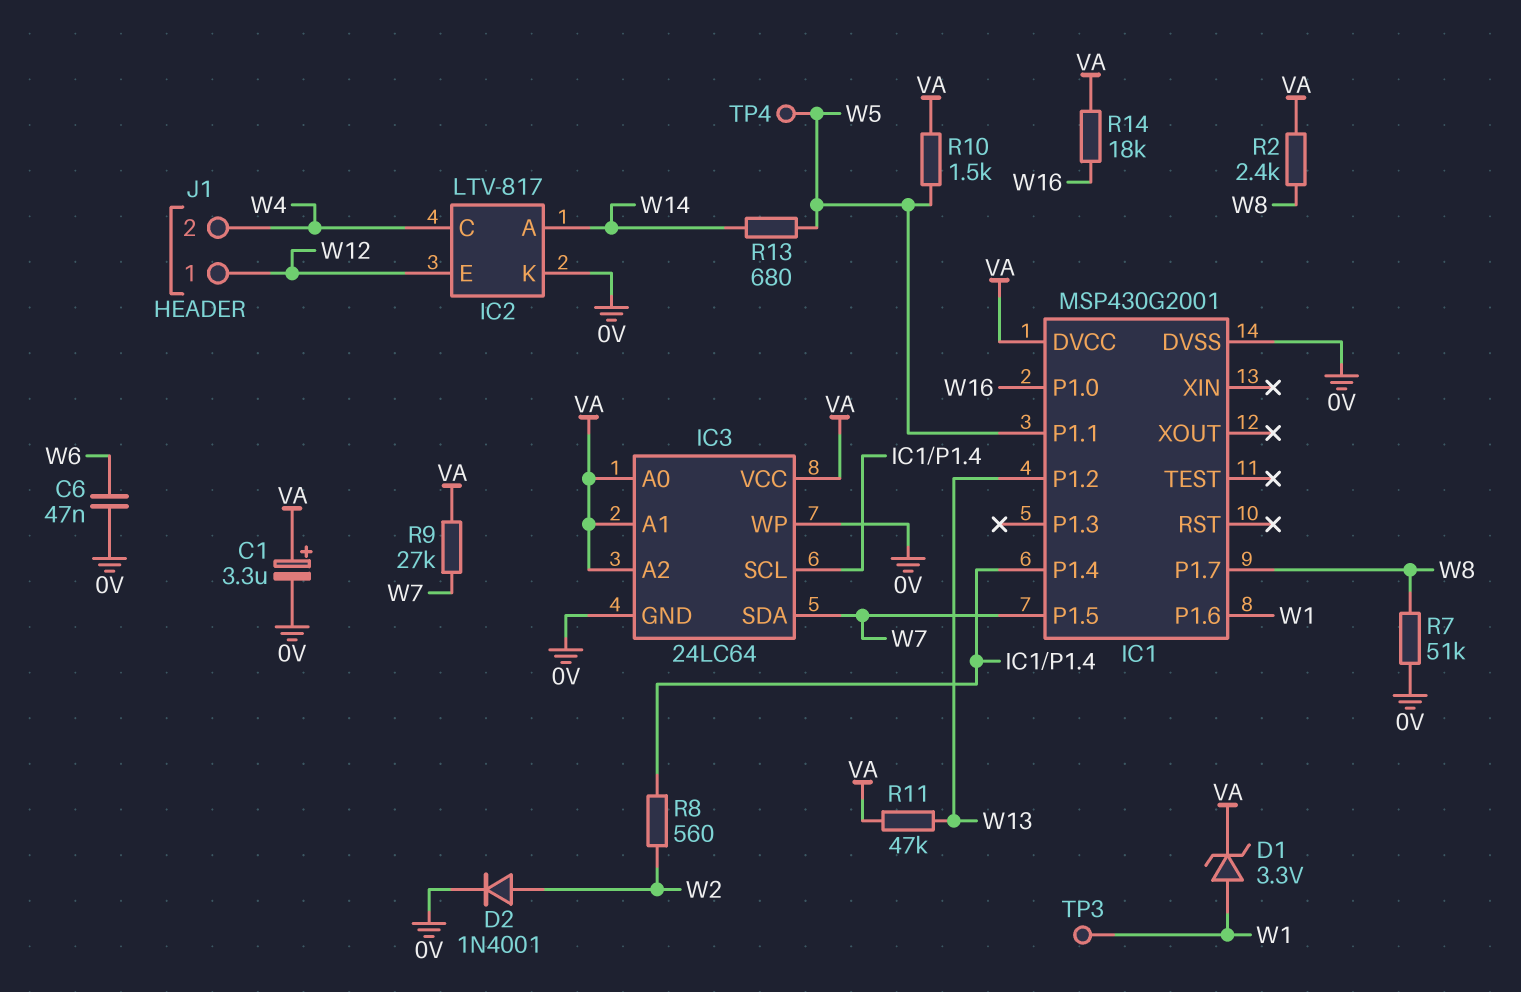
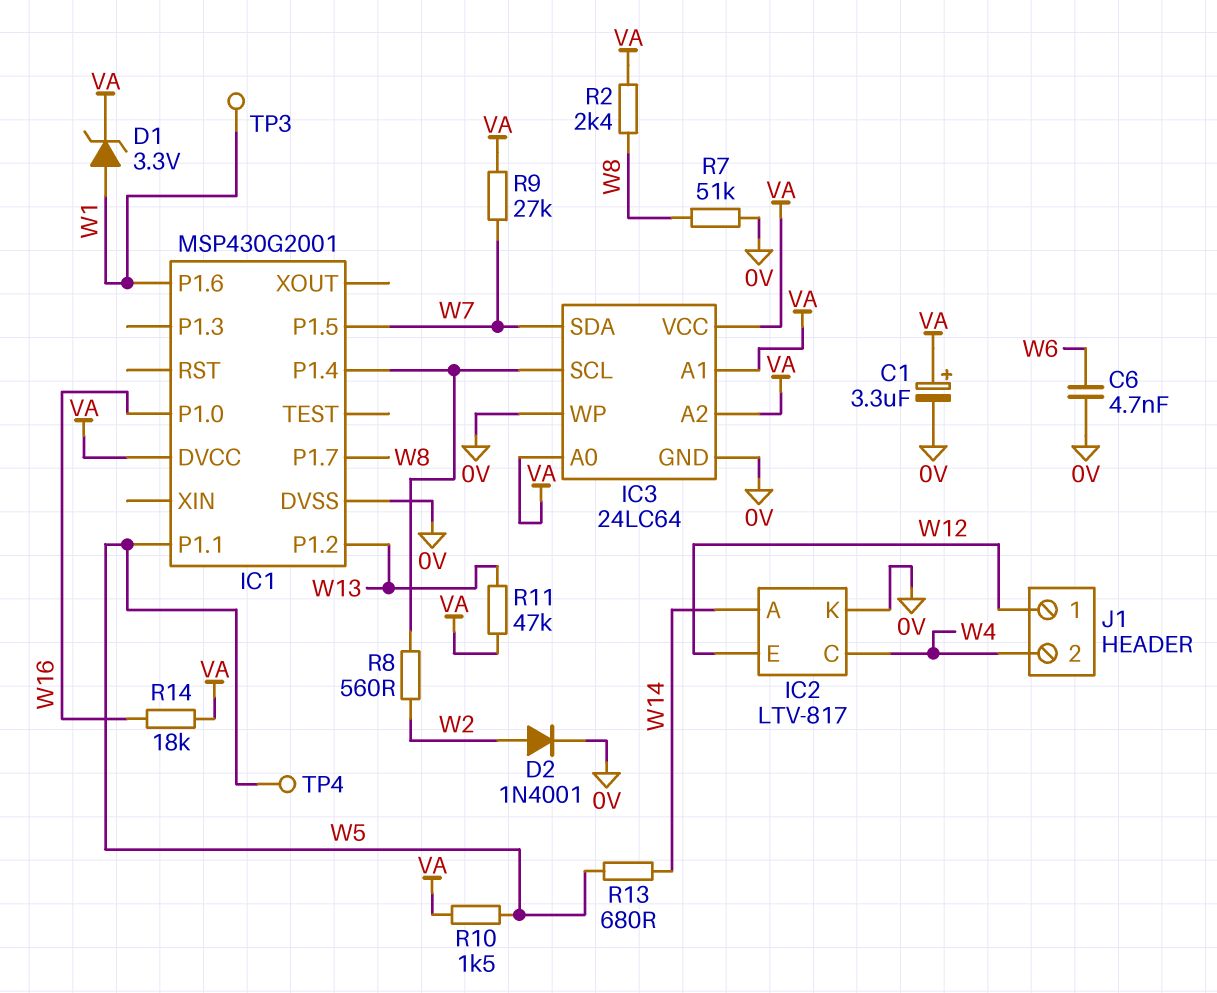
C6: 47nF (0V, W6) -> 4.7nF (0V, W6)

